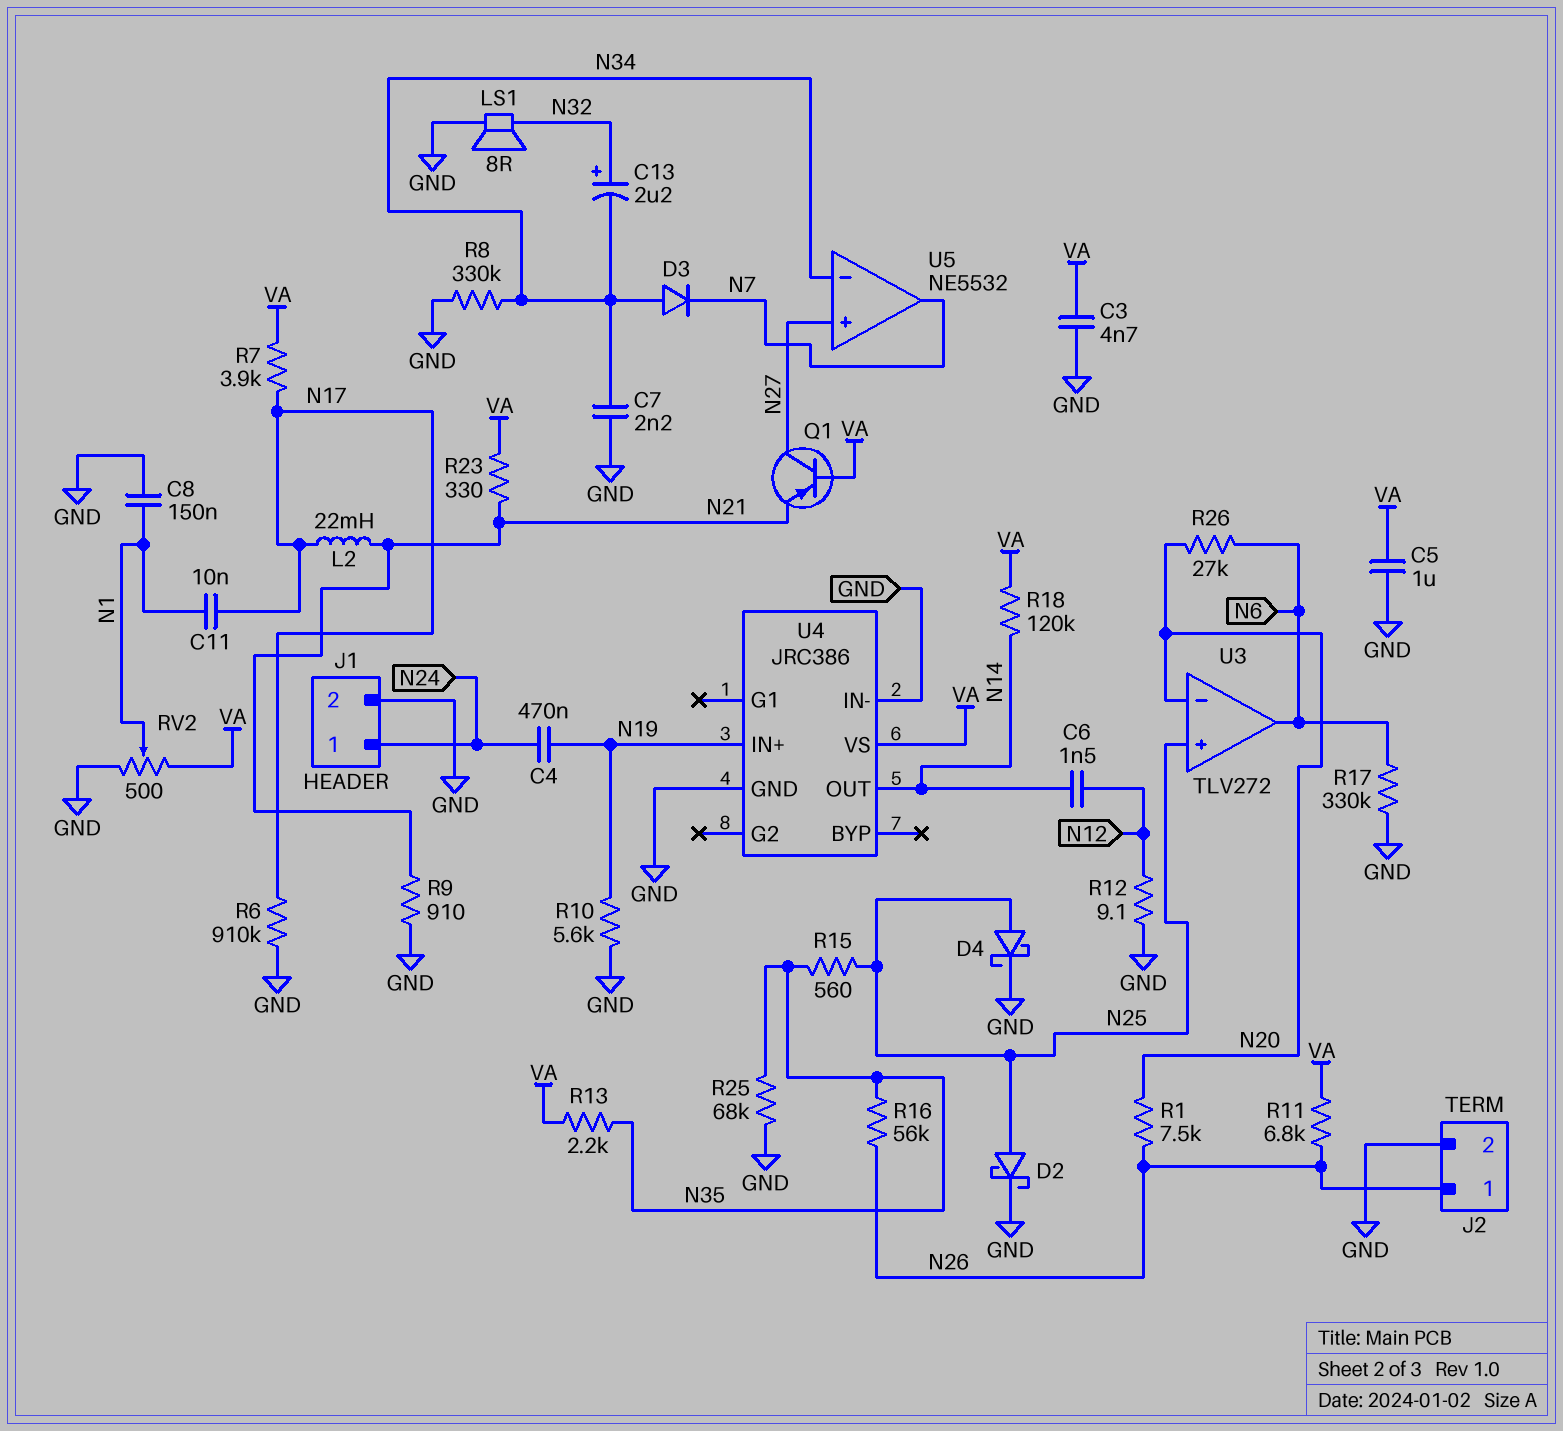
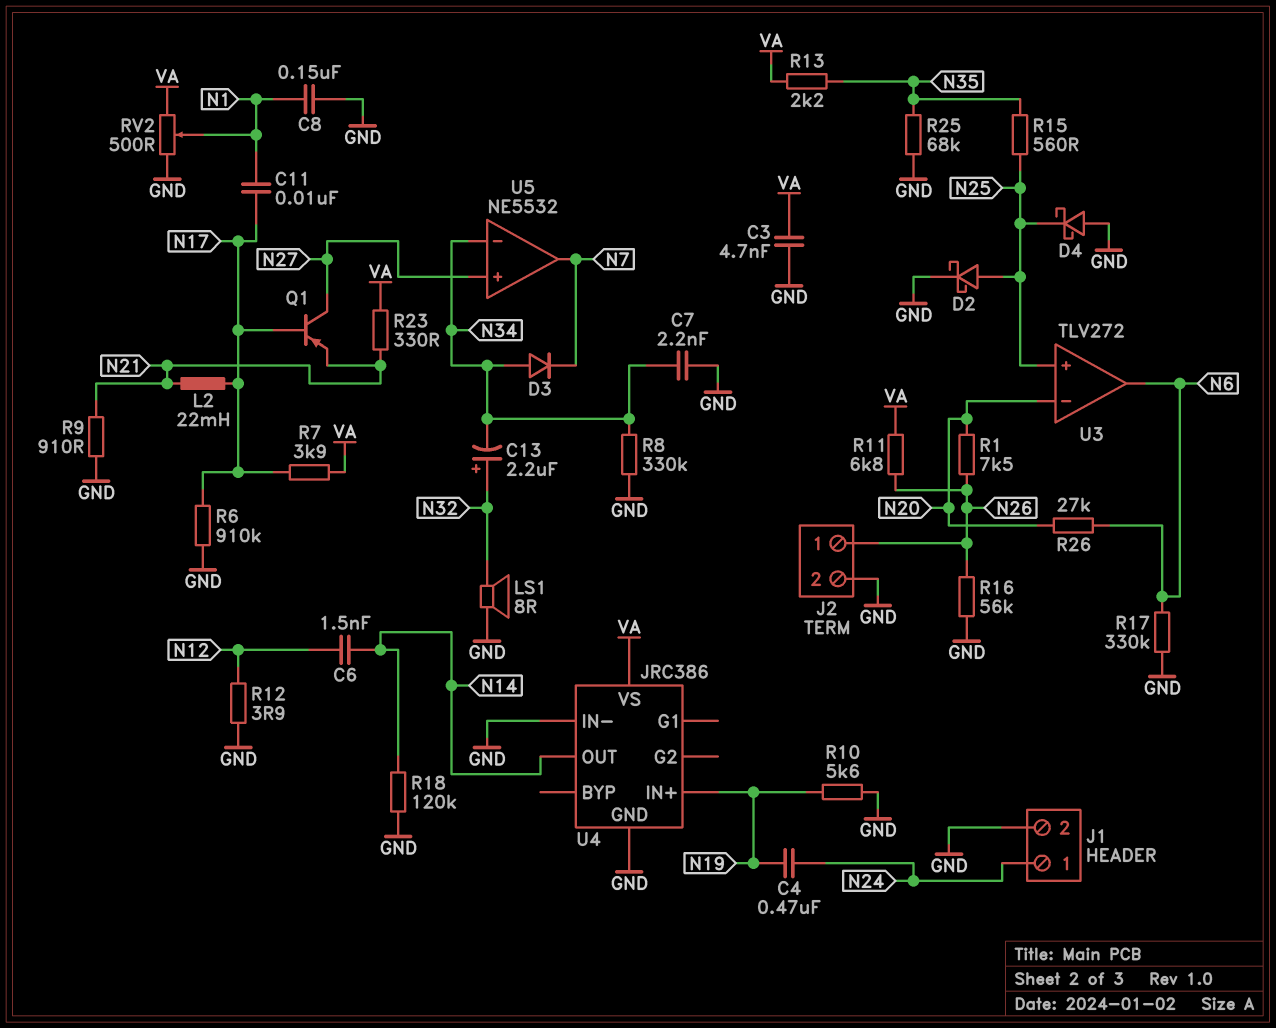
C5: 1uF (GND, VA) -> none
D4: schottky (A N25, K GND) -> schottky (A GND, K N25)
Q1: PNP (B VA, C N27, E N21) -> PNP (B N17, C N27, E N21)
R12: 9.1 (GND, N12) -> 3.9 (GND, N12)
R16: 56k (N26, N35) -> 56k (GND, N26)
R18: 120k (N14, VA) -> 120k (GND, N14)

